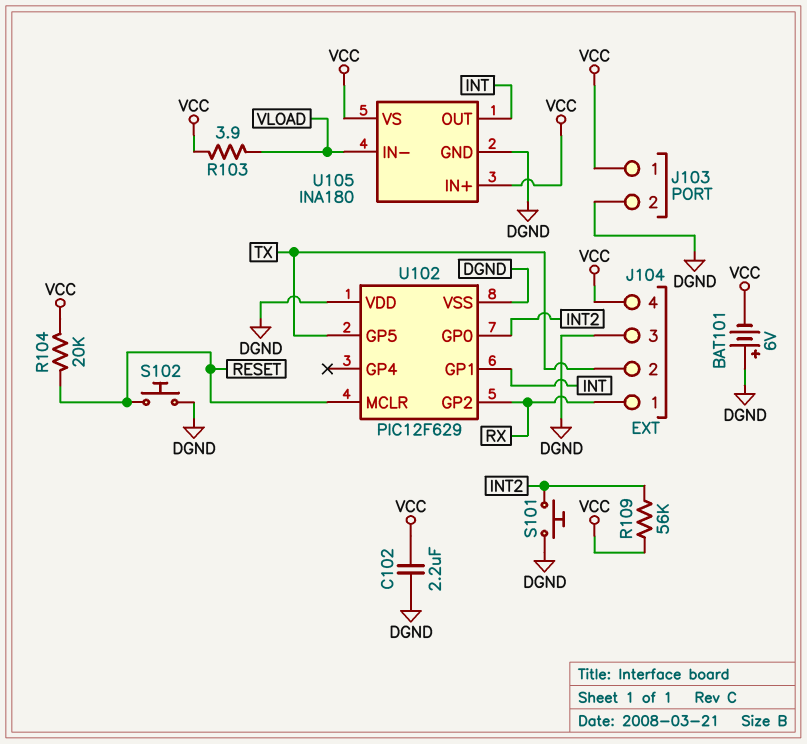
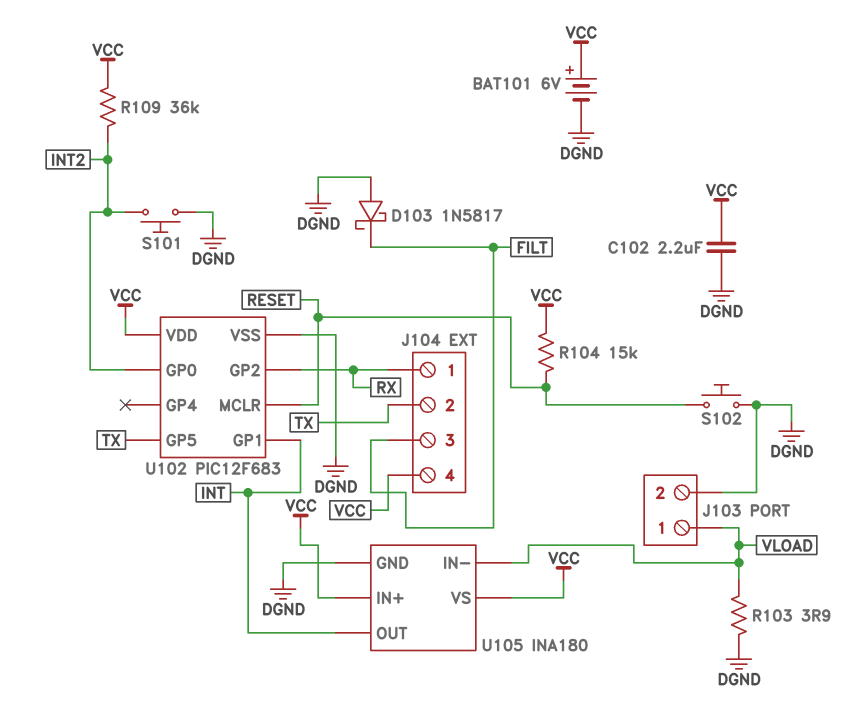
BAT101: 6V (plus DGND, minus VCC) -> 6V (plus VCC, minus DGND)
D103: none -> schottky 1N5817 (A DGND, K FILT)
J103 pin 1: VCC -> VLOAD
J104 pin 3: DGND -> FILT
R103: 3.9 (VCC, VLOAD) -> 3.9 (DGND, VLOAD)
R104: 20k (RESET, VCC) -> 15k (RESET, VCC)
R109: 56k (INT2, VCC) -> 36k (INT2, VCC)
U102: PIC12F629 -> PIC12F683
U102 pin VDD: DGND -> VCC

